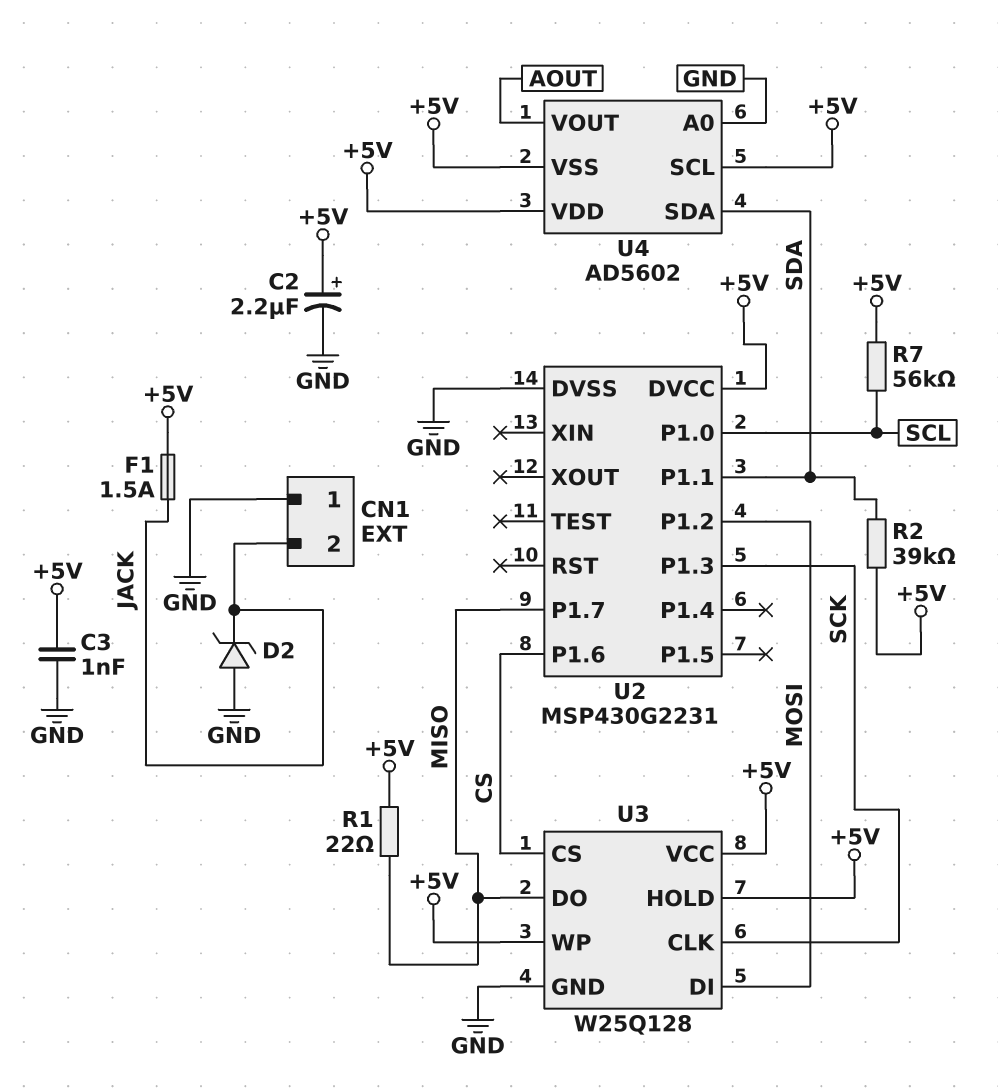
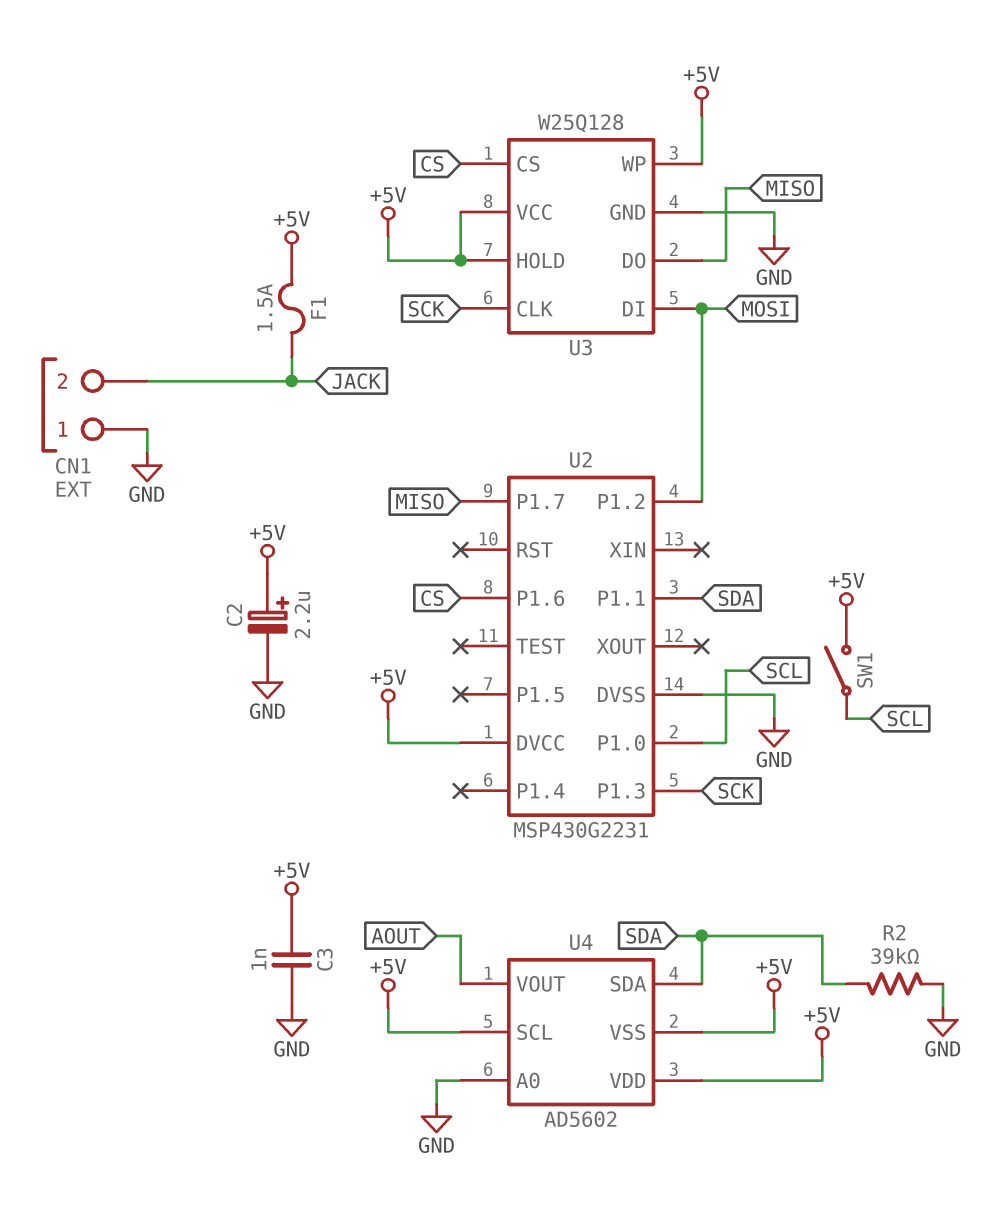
D2: zener (A GND, K JACK) -> none
R1: 22 (+5V, MISO) -> none
R2: 39k (+5V, SDA) -> 39k (GND, SDA)
R7: 56k (+5V, SCL) -> none
SW1: none -> switch (+5V, SCL)

